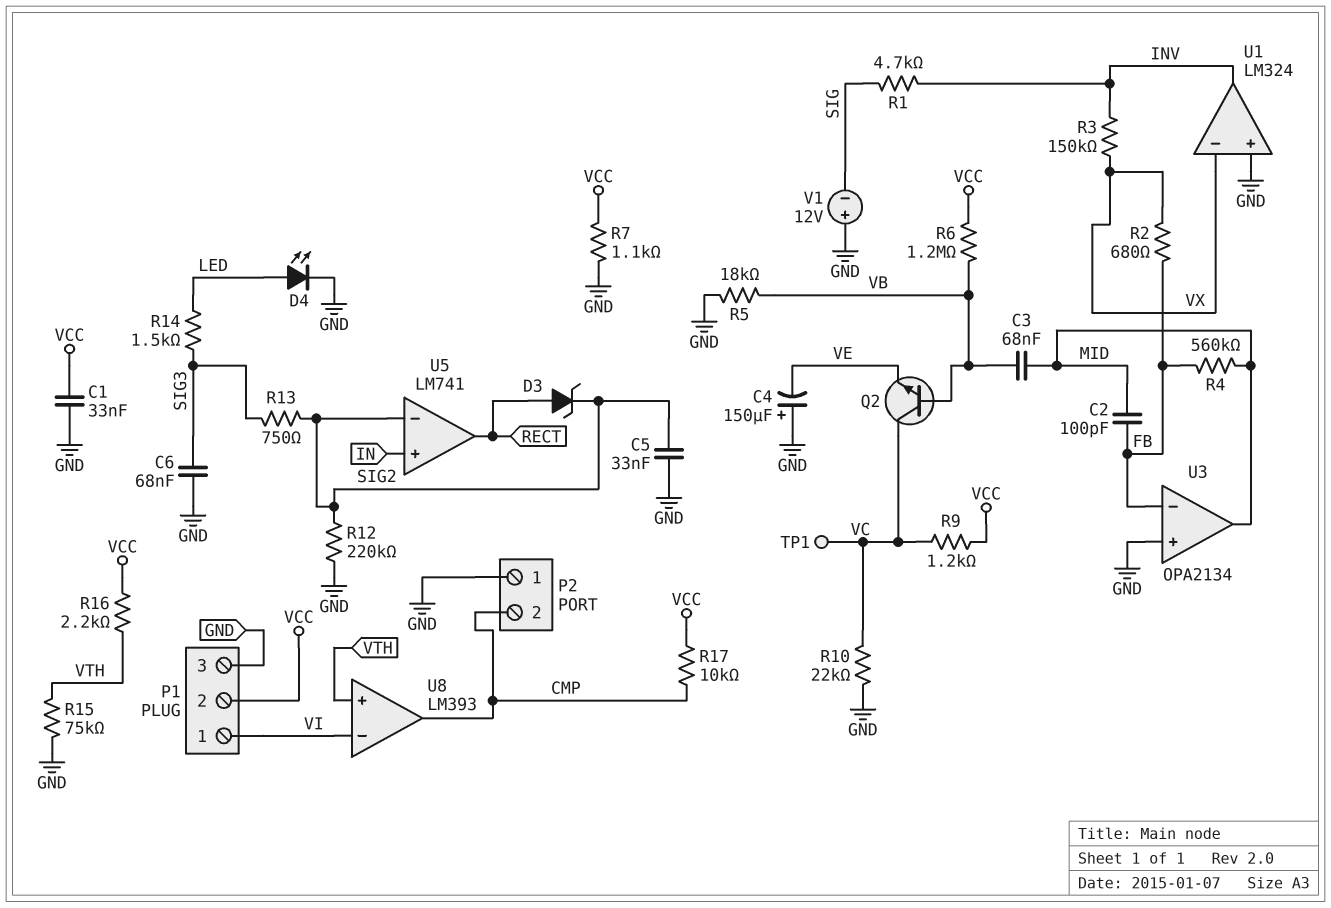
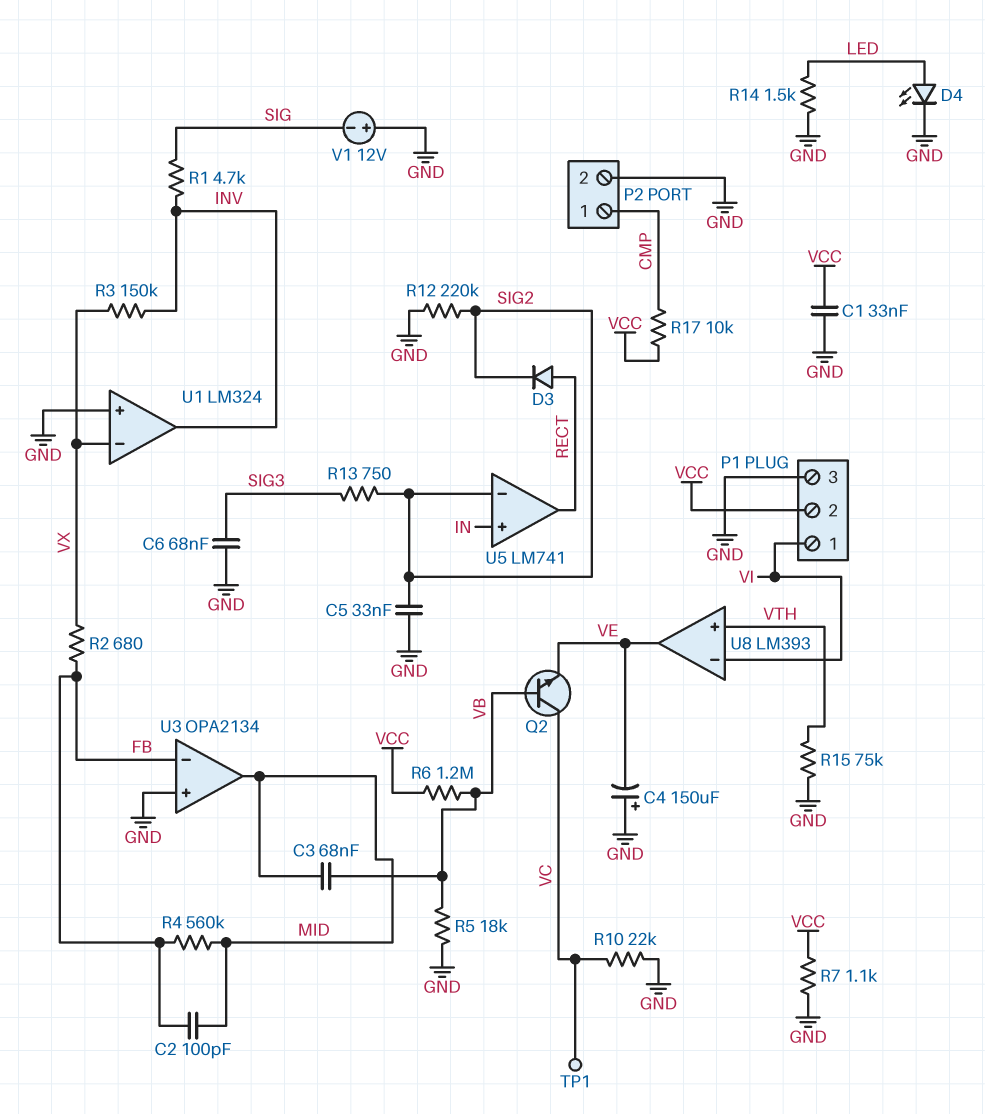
D3: zener (A RECT, K SIG2) -> diode (A RECT, K SIG2)
P2 pin 1: GND -> CMP
P2 pin 2: CMP -> GND
R9: 1.2k (VC, VCC) -> none
R14: 1.5k (LED, SIG3) -> 1.5k (GND, LED)
R16: 2.2k (VCC, VTH) -> none
U8 pin out: CMP -> VE

